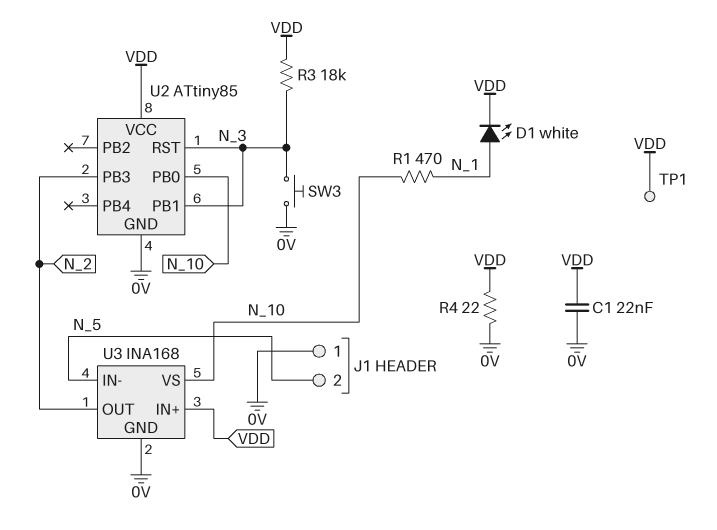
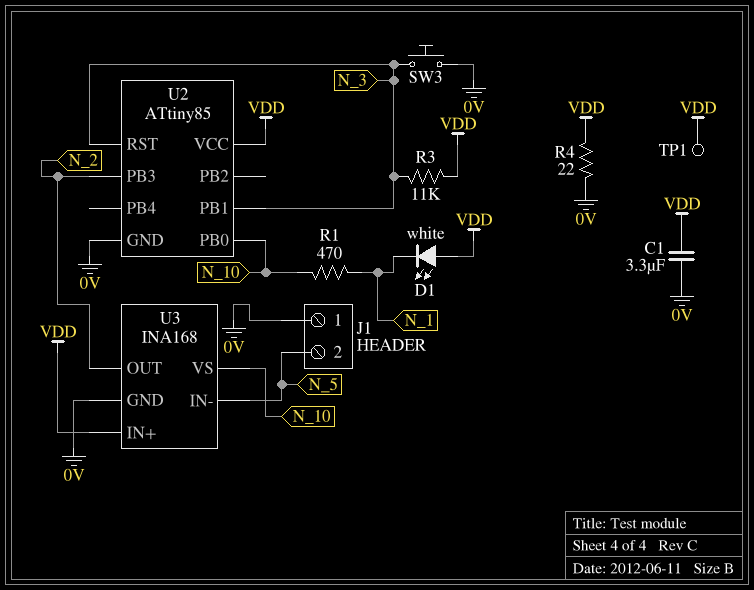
C1: 22nF (0V, VDD) -> 3.3uF (0V, VDD)
D1: LED white (A N_1, K VDD) -> LED white (A VDD, K N_1)
R3: 18k (N_3, VDD) -> 11k (N_3, VDD)

